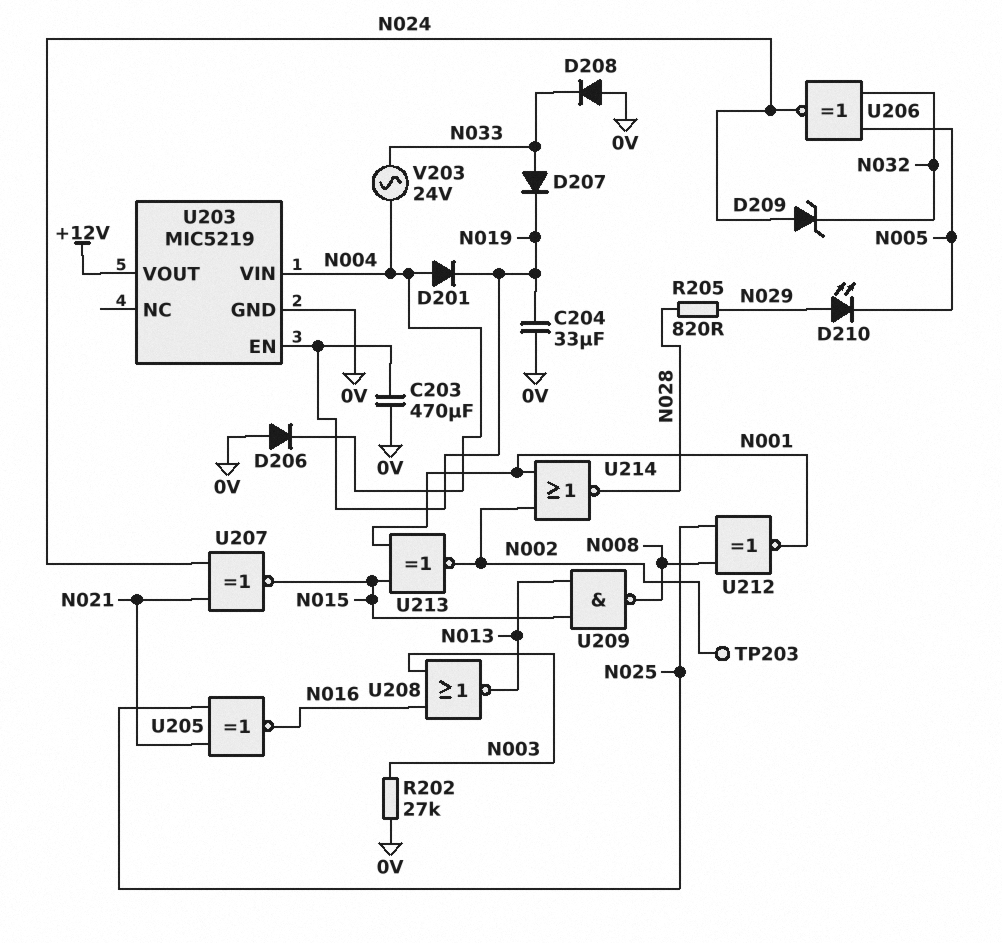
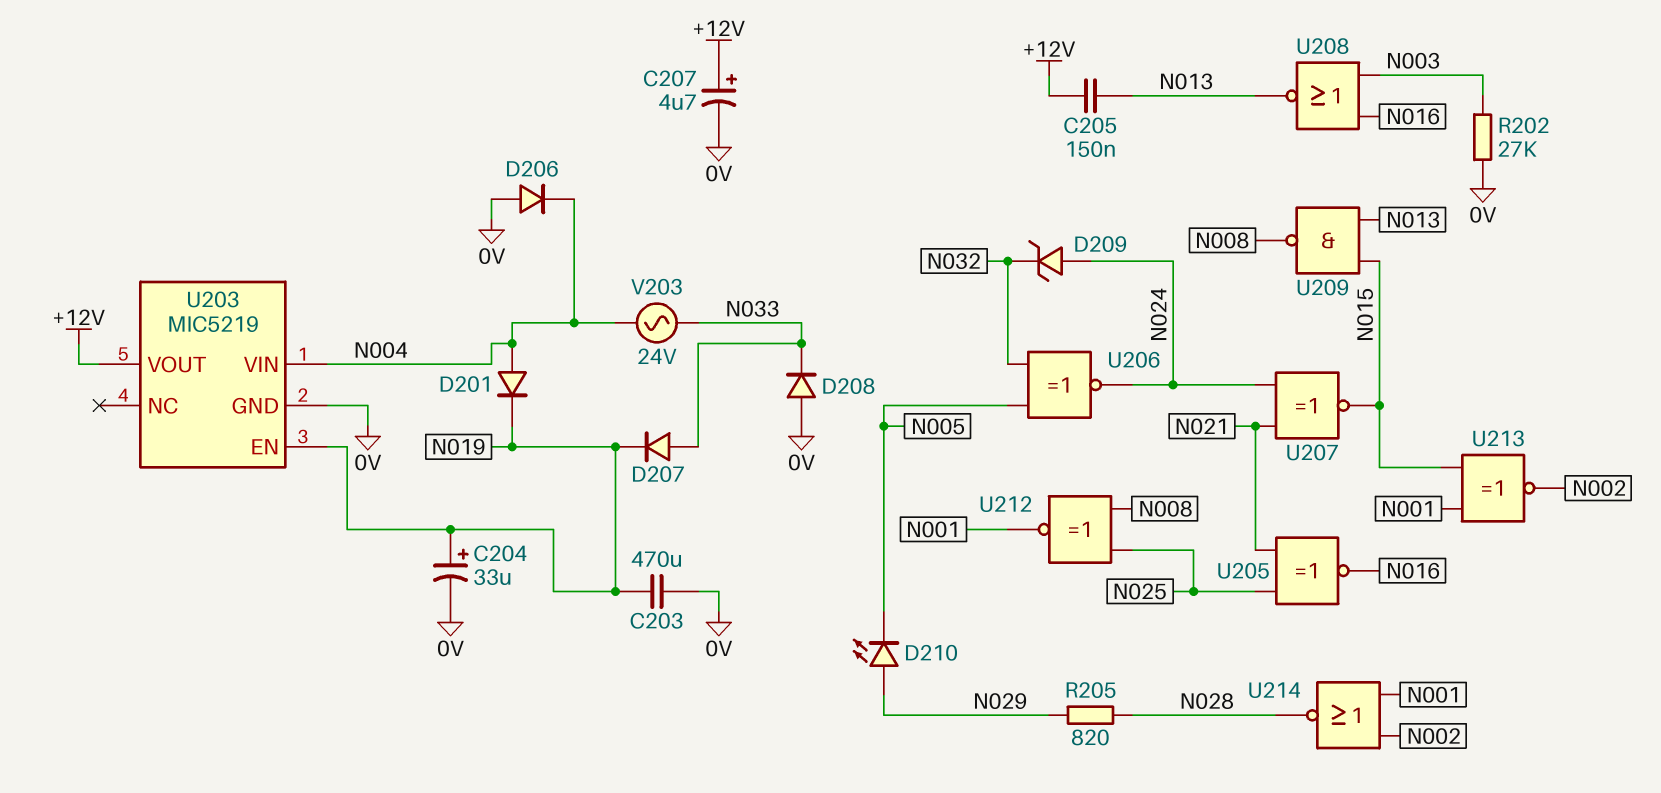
C204: 33uF (0V, N019) -> 33uF (plus N019, minus 0V)
C205: none -> 150nF (+12V, N013)
C207: none -> 4.7uF (plus +12V, minus 0V)
TP203: test point (N002) -> none

